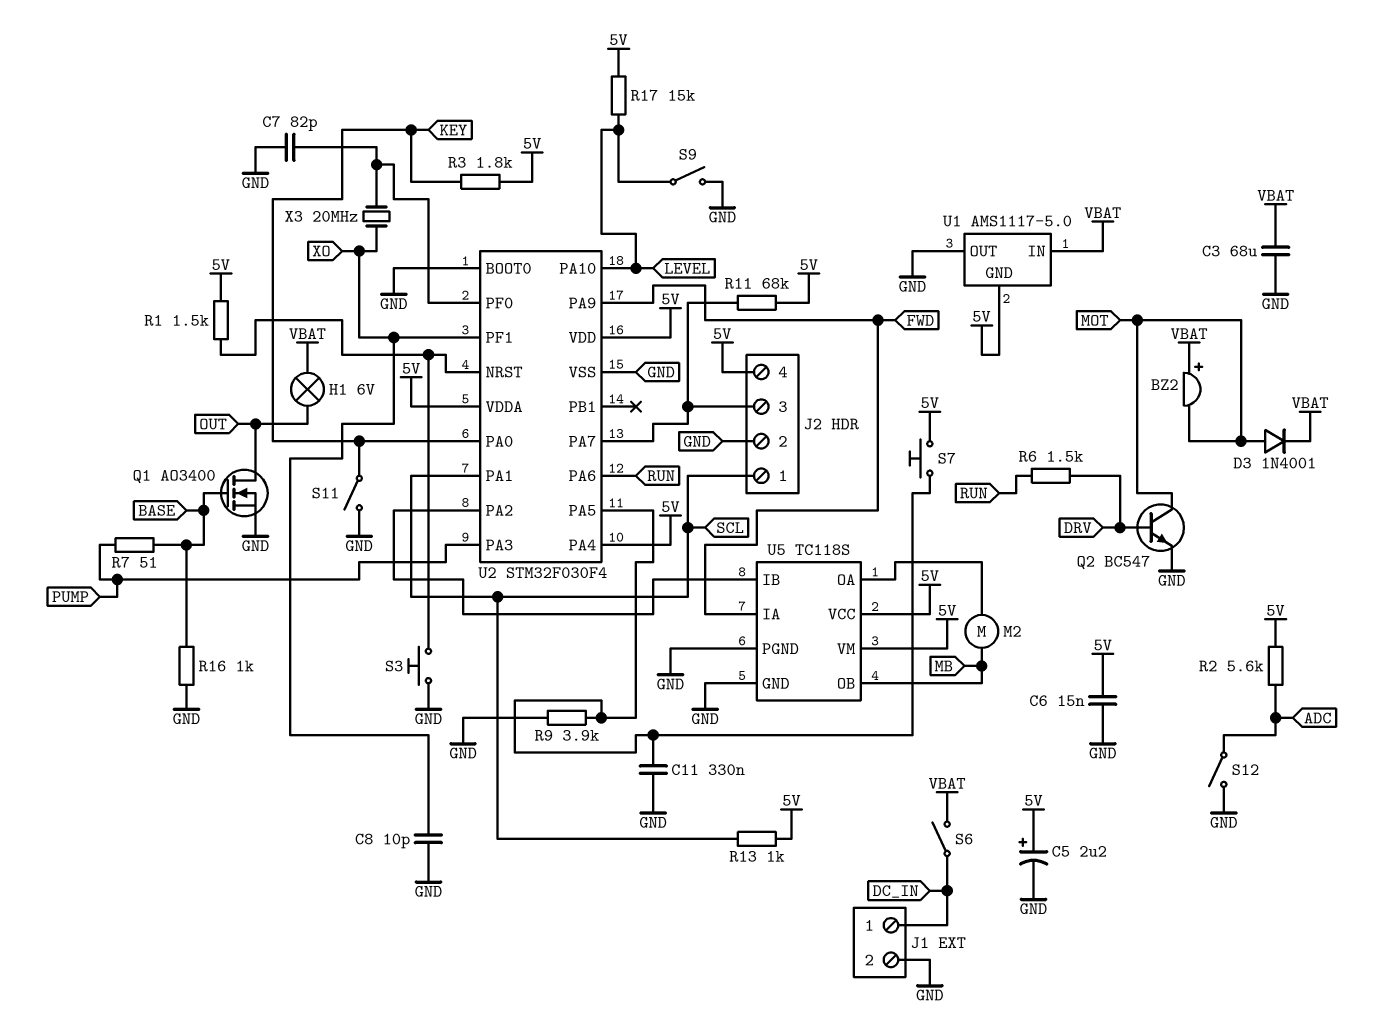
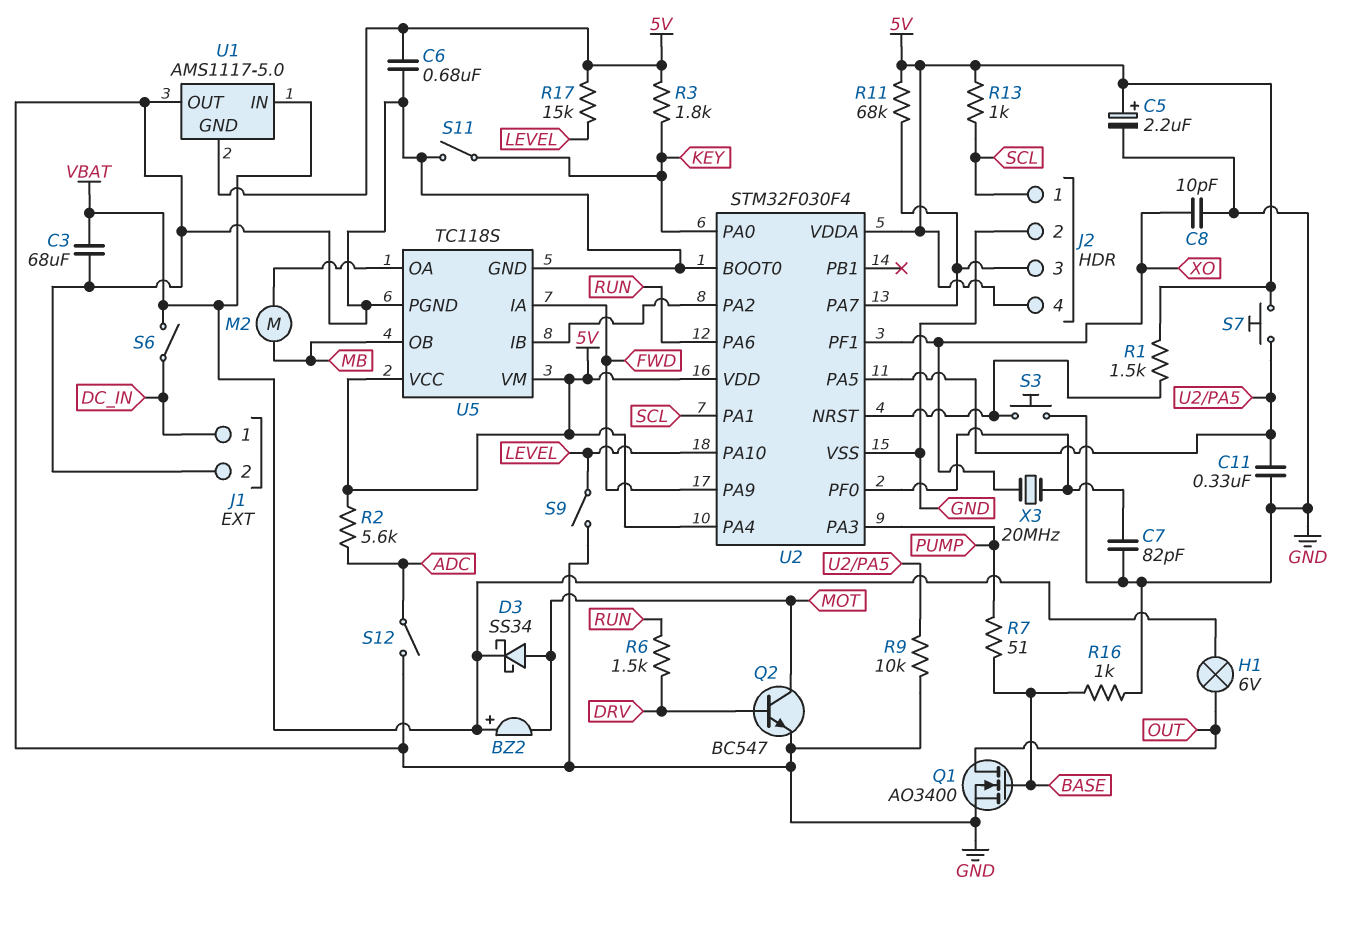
C6: 15nF (5V, GND) -> 680nF (5V, GND)
D3: diode 1N4001 (A MOT, K VBAT) -> schottky SS34 (A MOT, K VBAT)
R9: 3.9k (GND, U2/PA5) -> 10k (GND, U2/PA5)

